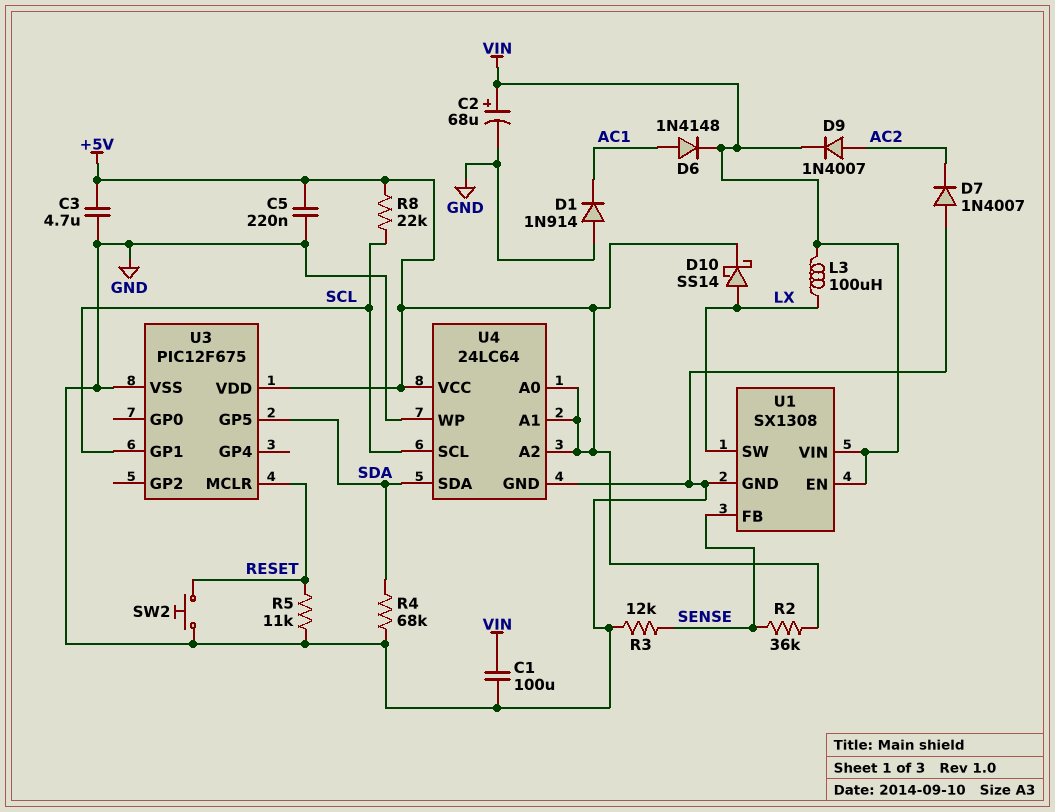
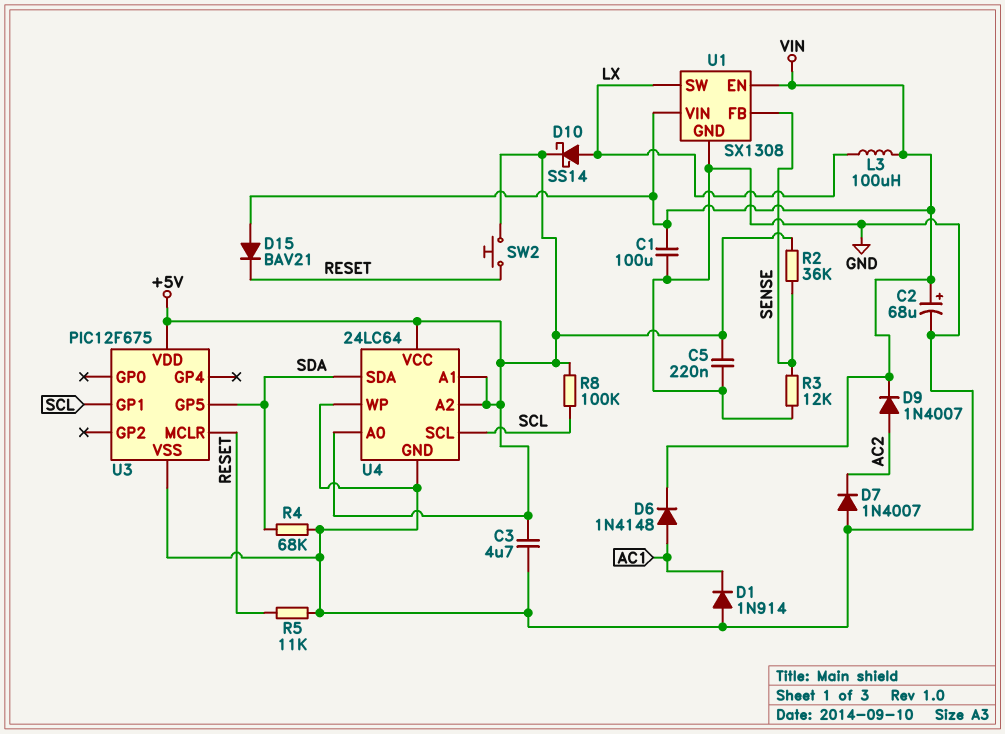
D15: none -> diode BAV21 (A VIN, K RESET)
R8: 22k (+5V, SCL) -> 100k (+5V, SCL)
SW2: button (GND, RESET) -> button (+5V, RESET)

